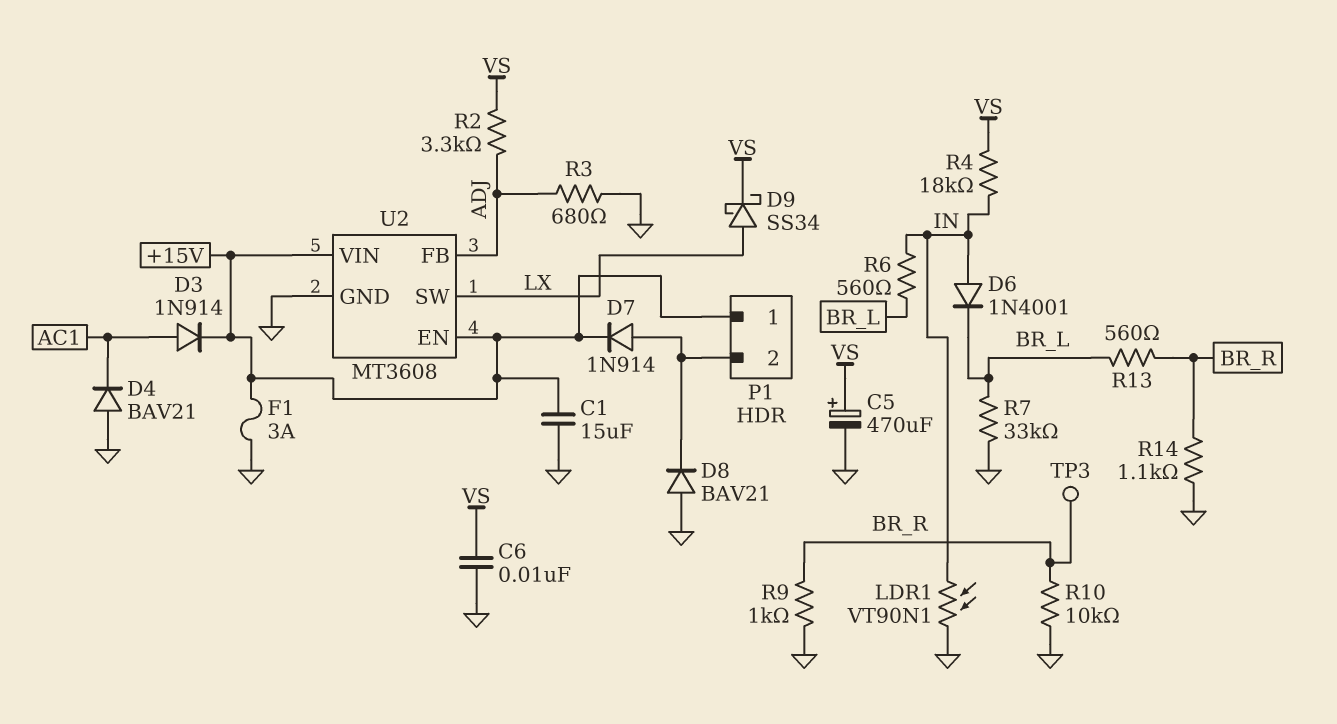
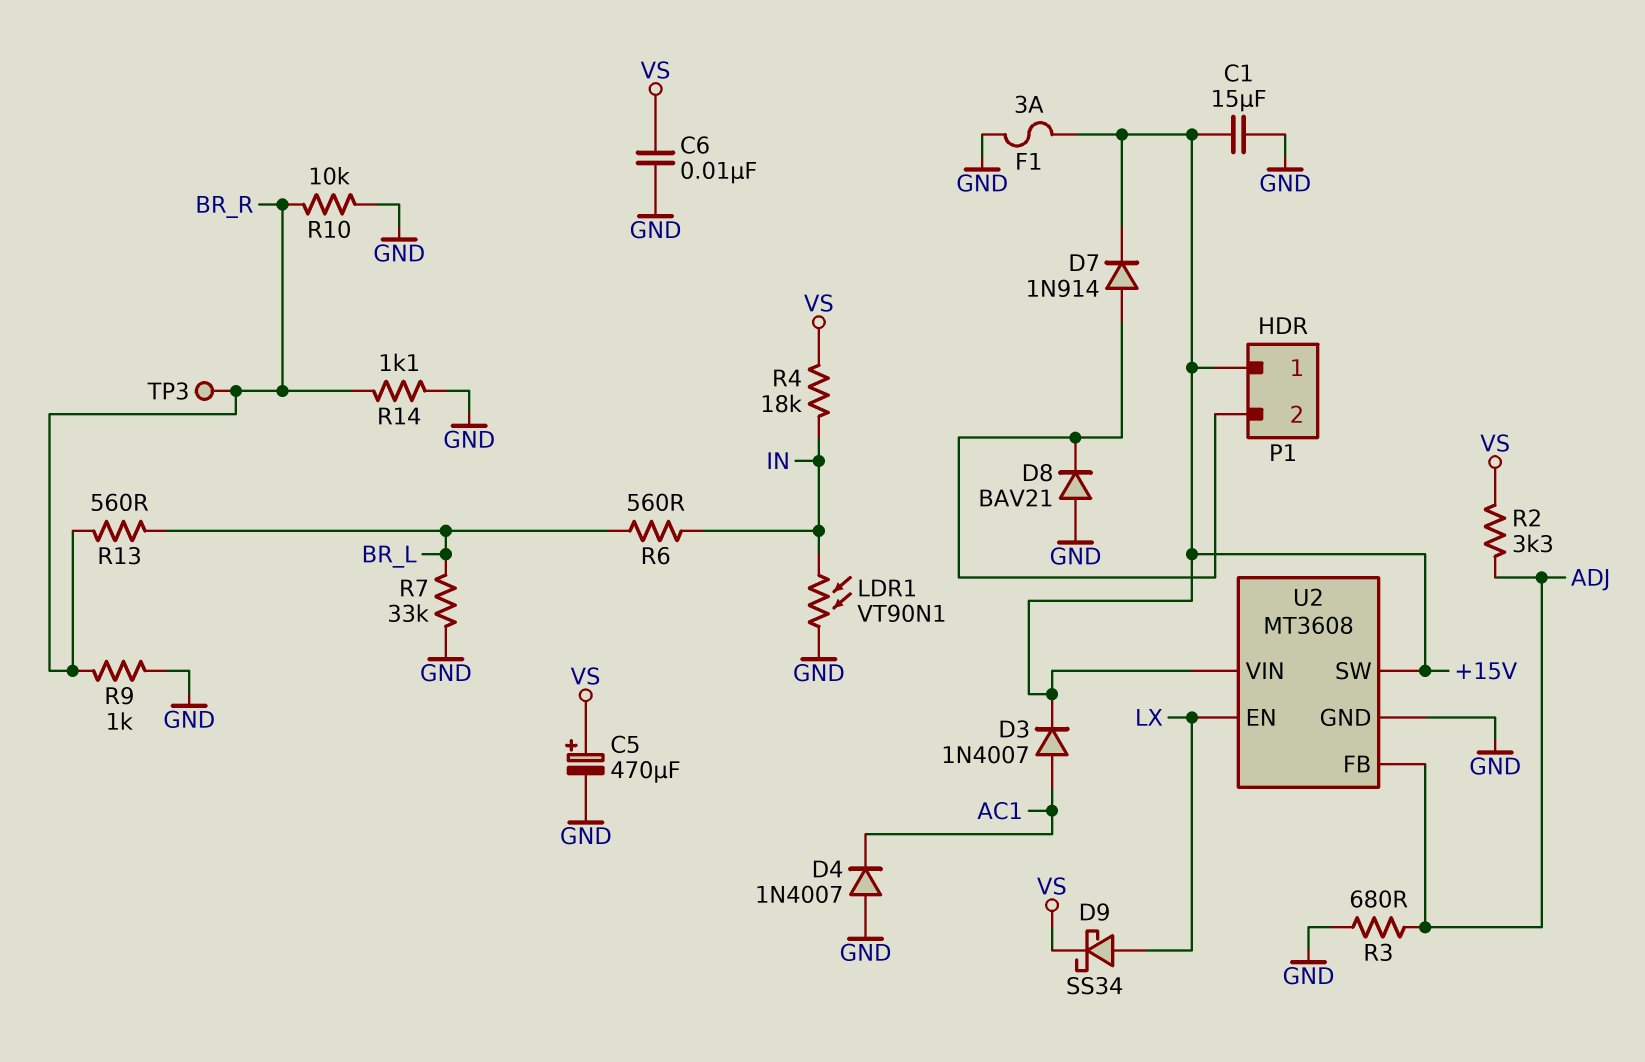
D3: diode 1N914 (A AC1, K +15V) -> diode 1N4007 (A AC1, K +15V)
D4: diode BAV21 (A GND, K AC1) -> diode 1N4007 (A GND, K AC1)
D6: diode 1N4001 (A IN, K BR_L) -> none
U2 pin EN: +15V -> LX
U2 pin SW: LX -> +15V

